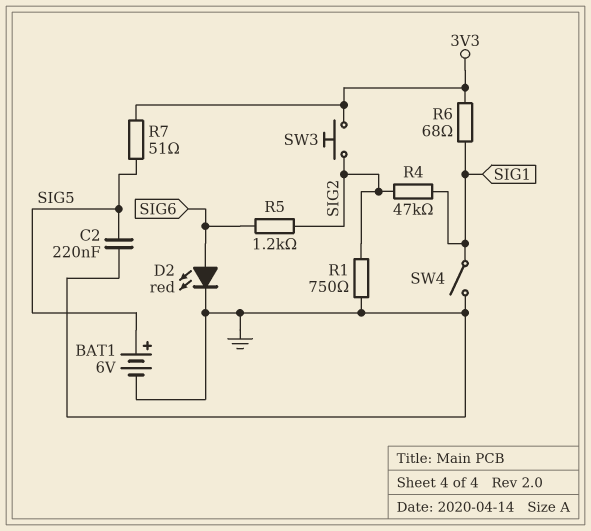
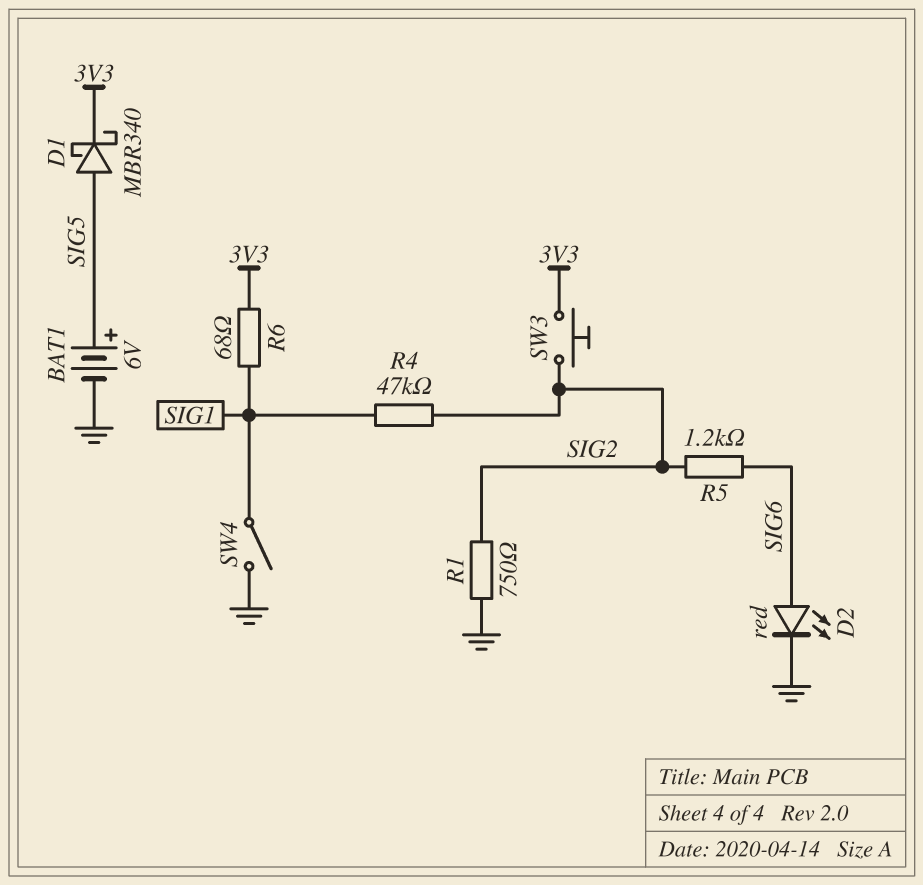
C2: 220nF (GND, SIG5) -> none
D1: none -> schottky MBR340 (A SIG5, K 3V3)
R7: 51 (3V3, SIG5) -> none

